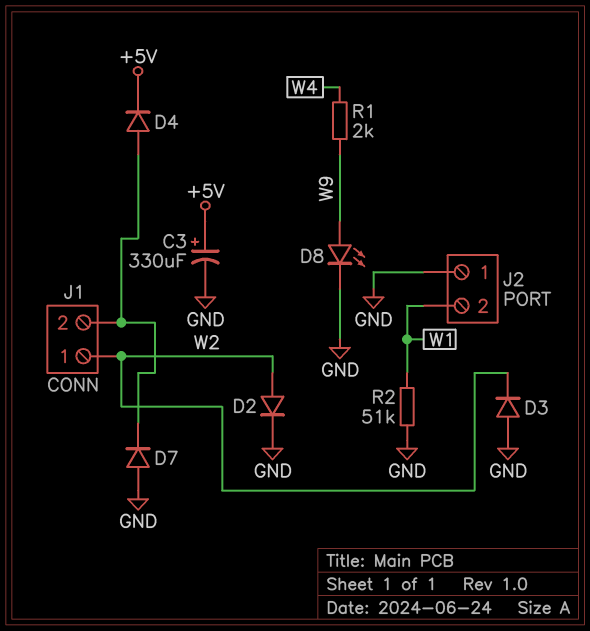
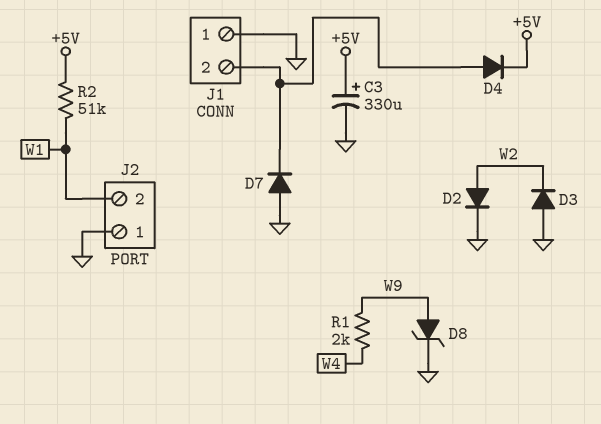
D8: LED (A W9, K GND) -> zener (A W9, K GND)
J1 pin 1: W2 -> GND
R2: 51k (GND, W1) -> 51k (+5V, W1)

